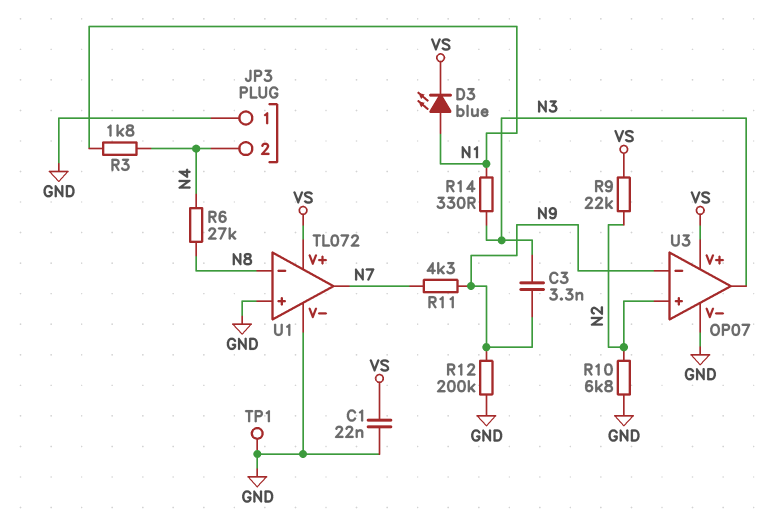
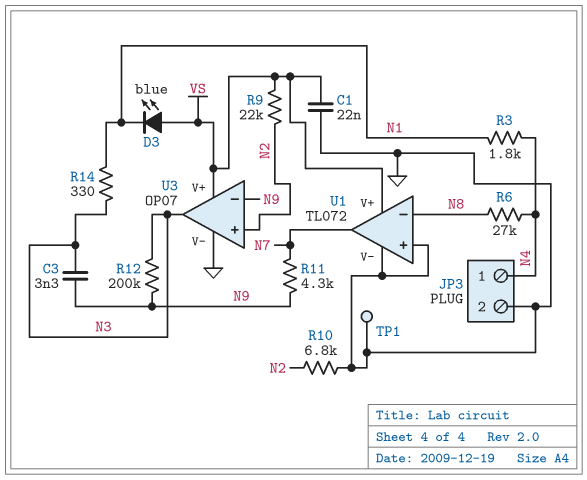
D3: LED blue (A N1, K VS) -> LED blue (A VS, K N1)
JP3 pin 1: GND -> N4
JP3 pin 2: N4 -> GND
R12: 200k (GND, N9) -> 200k (N3, N9)

